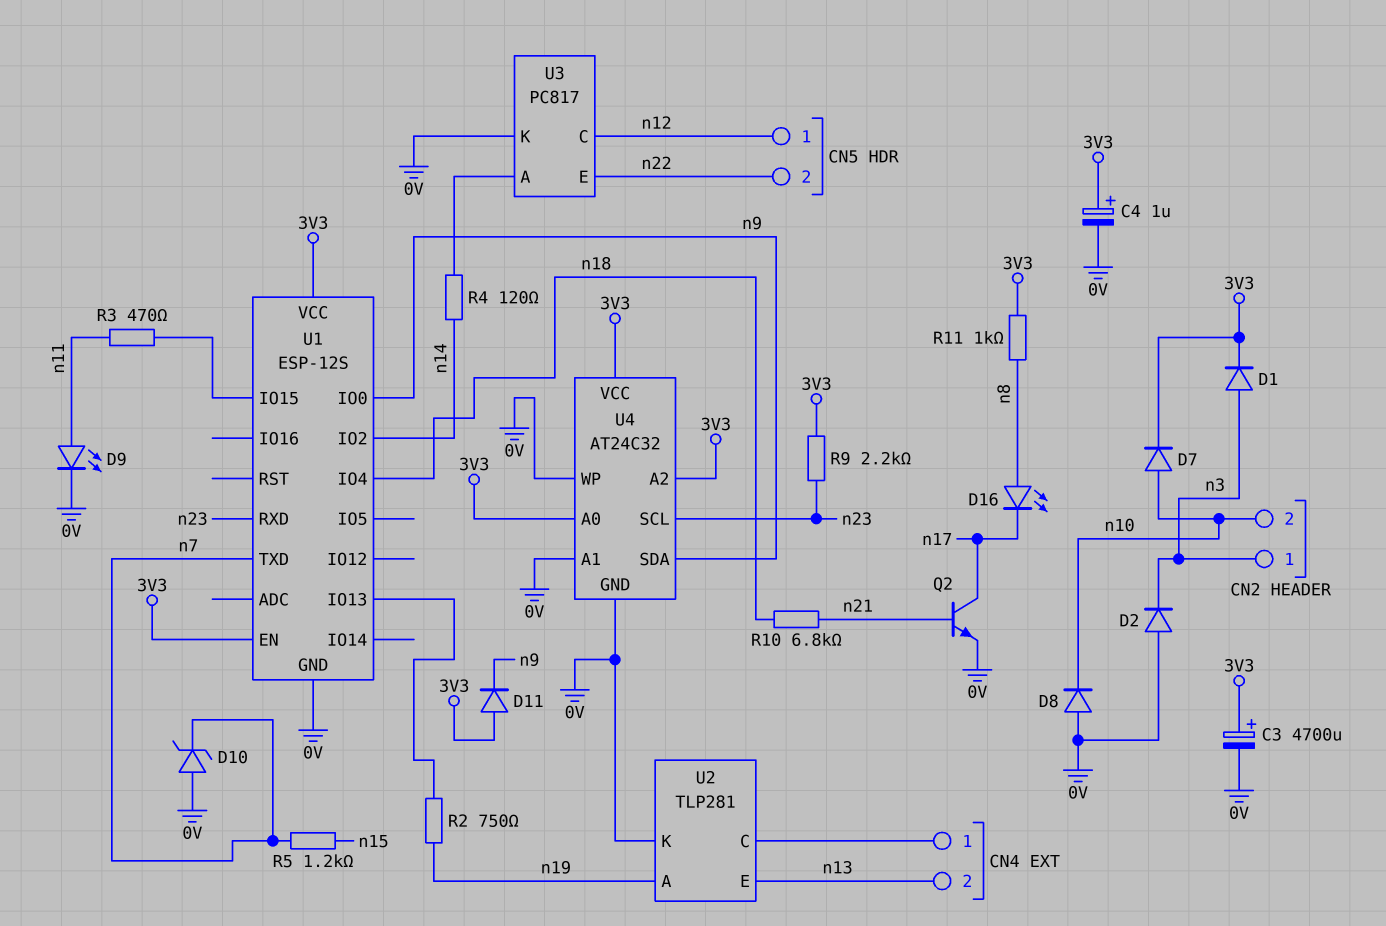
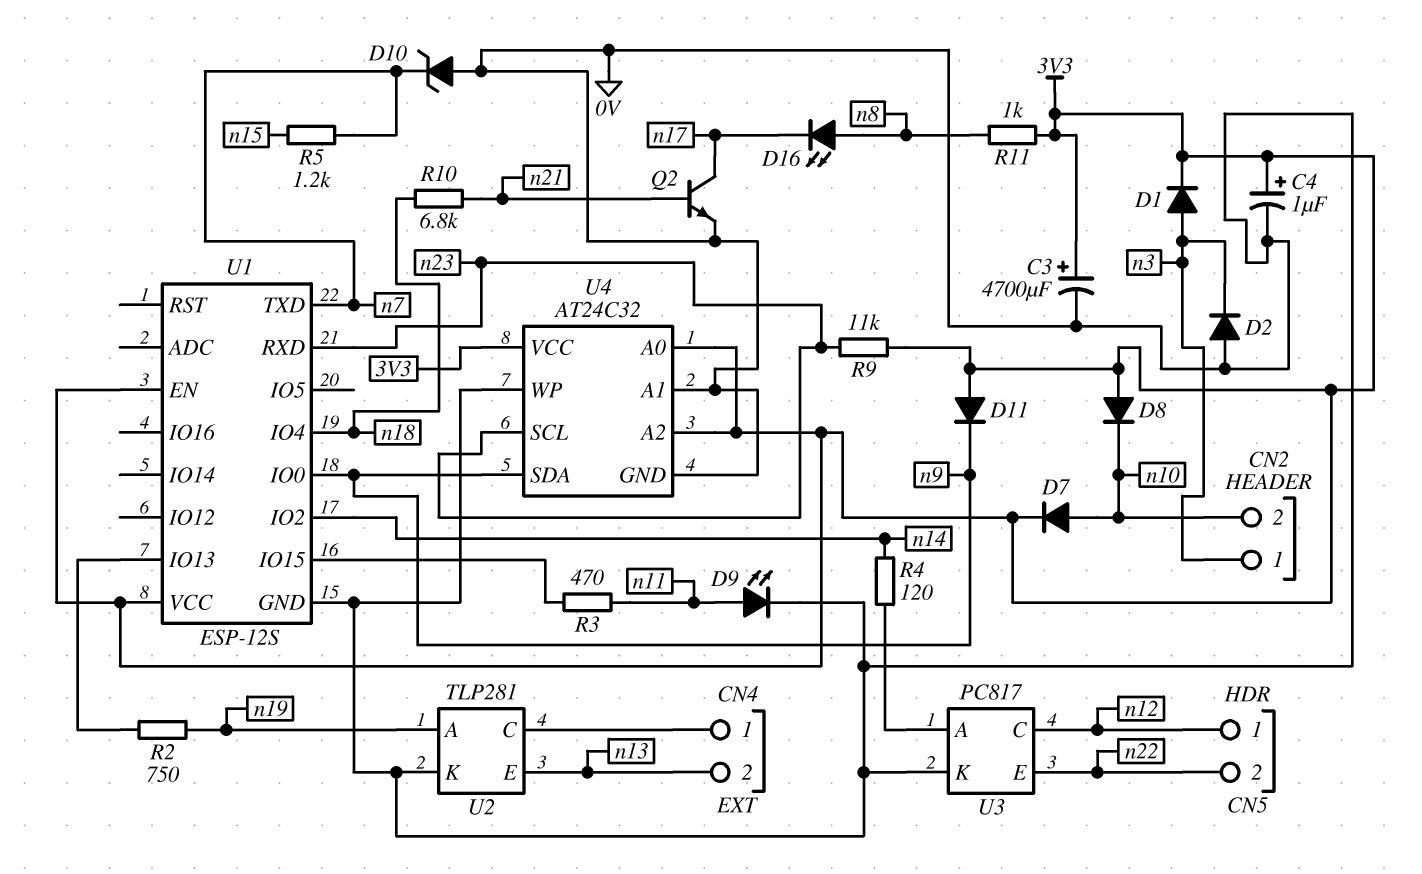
D8: diode (A 0V, K n10) -> diode (A 3V3, K n10)
R9: 2.2k (3V3, n23) -> 11k (3V3, n23)

